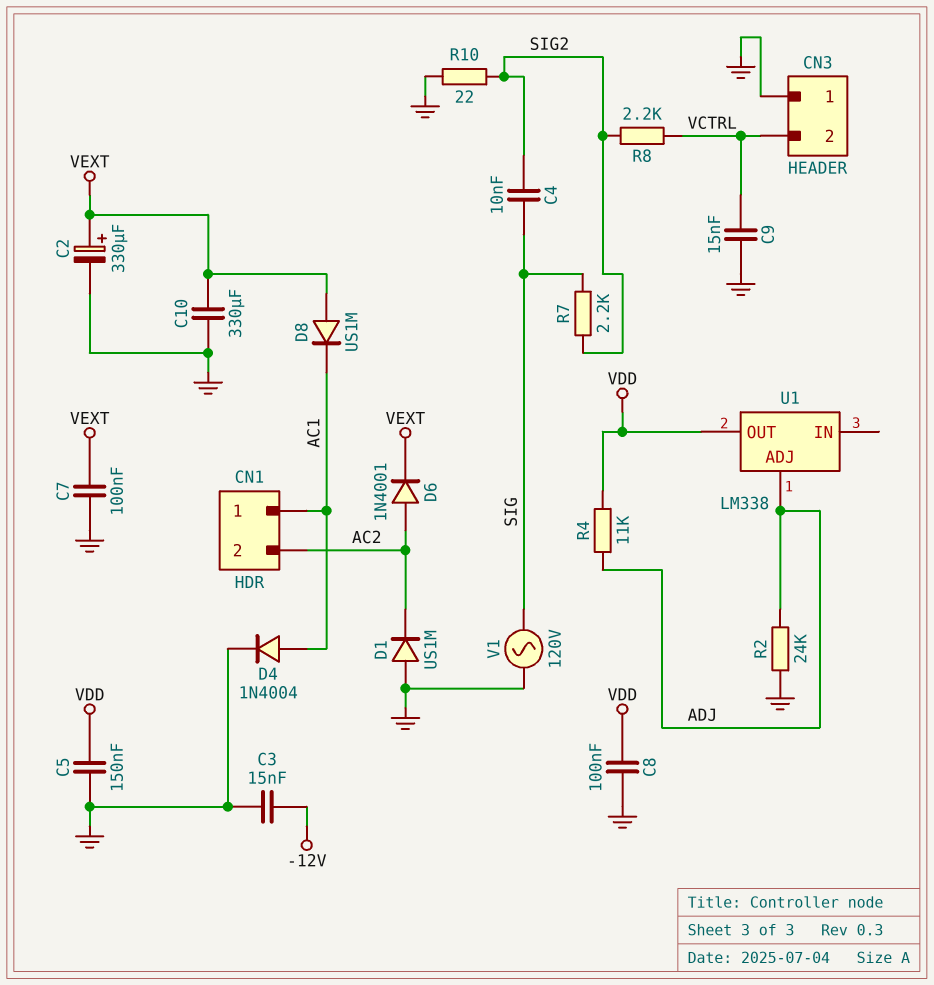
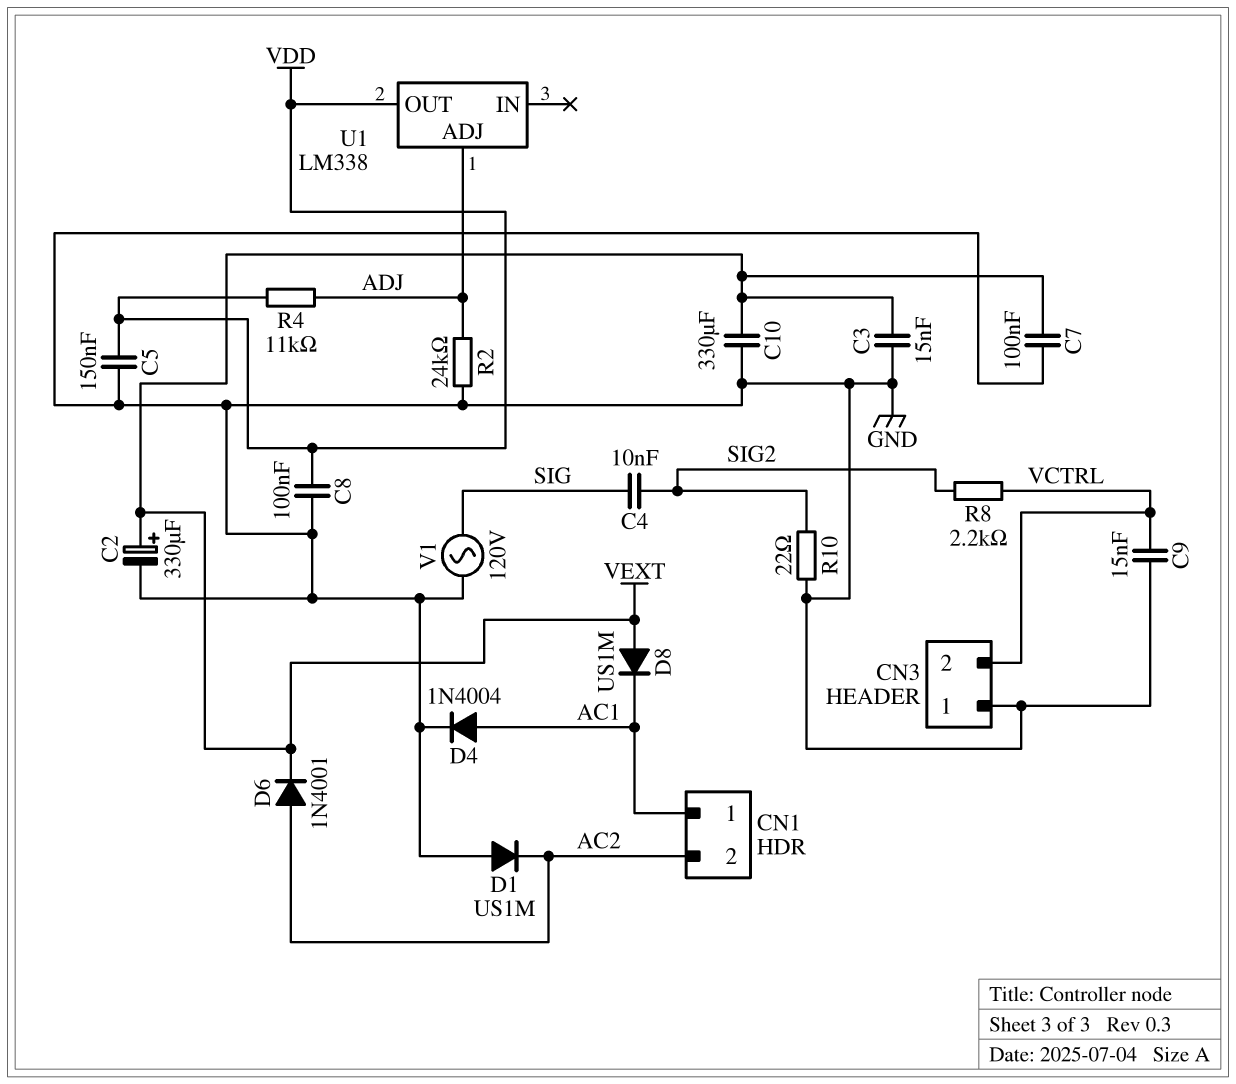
C3: 15nF (-12V, GND) -> 15nF (GND, VEXT)
R7: 2.2k (SIG, SIG2) -> none

